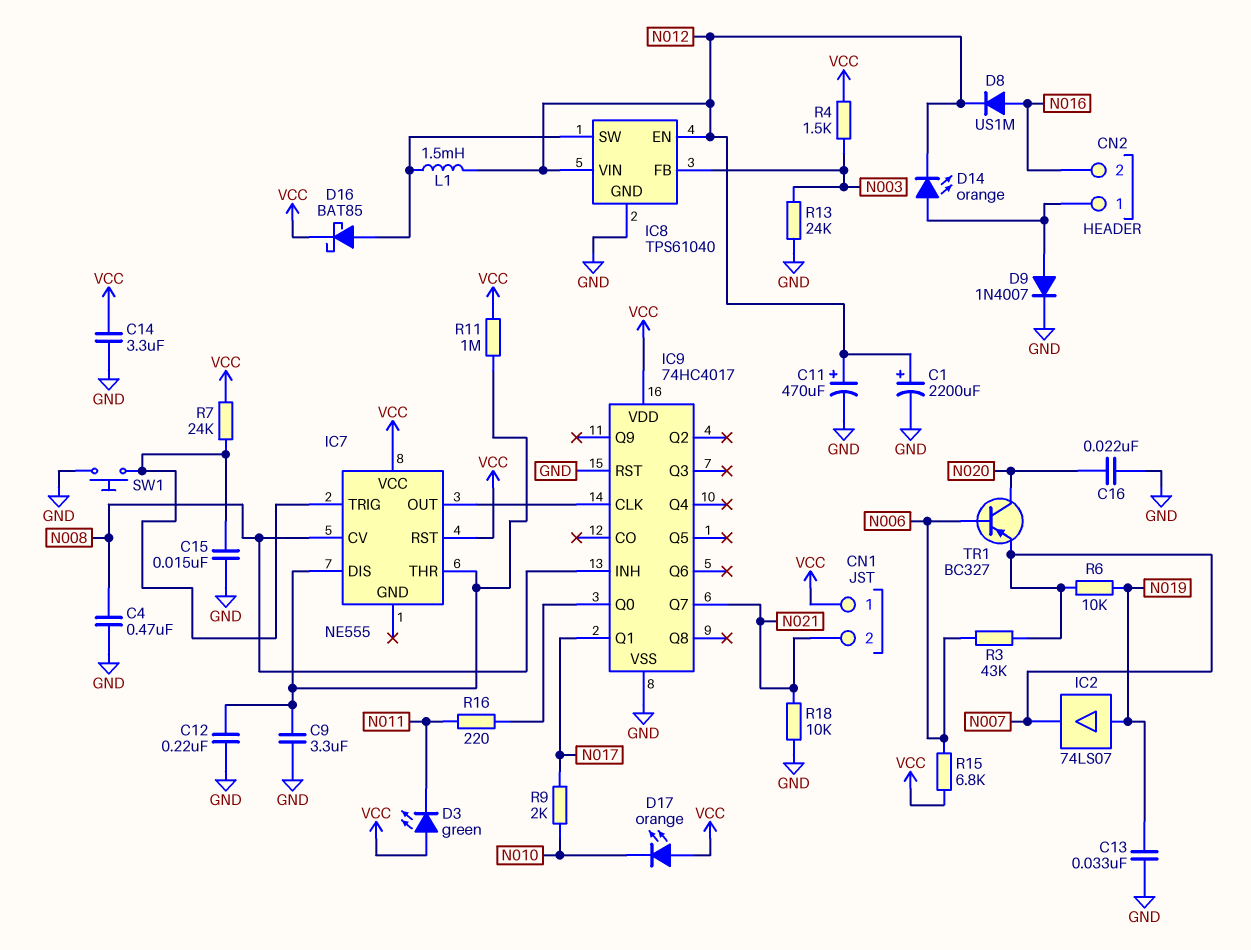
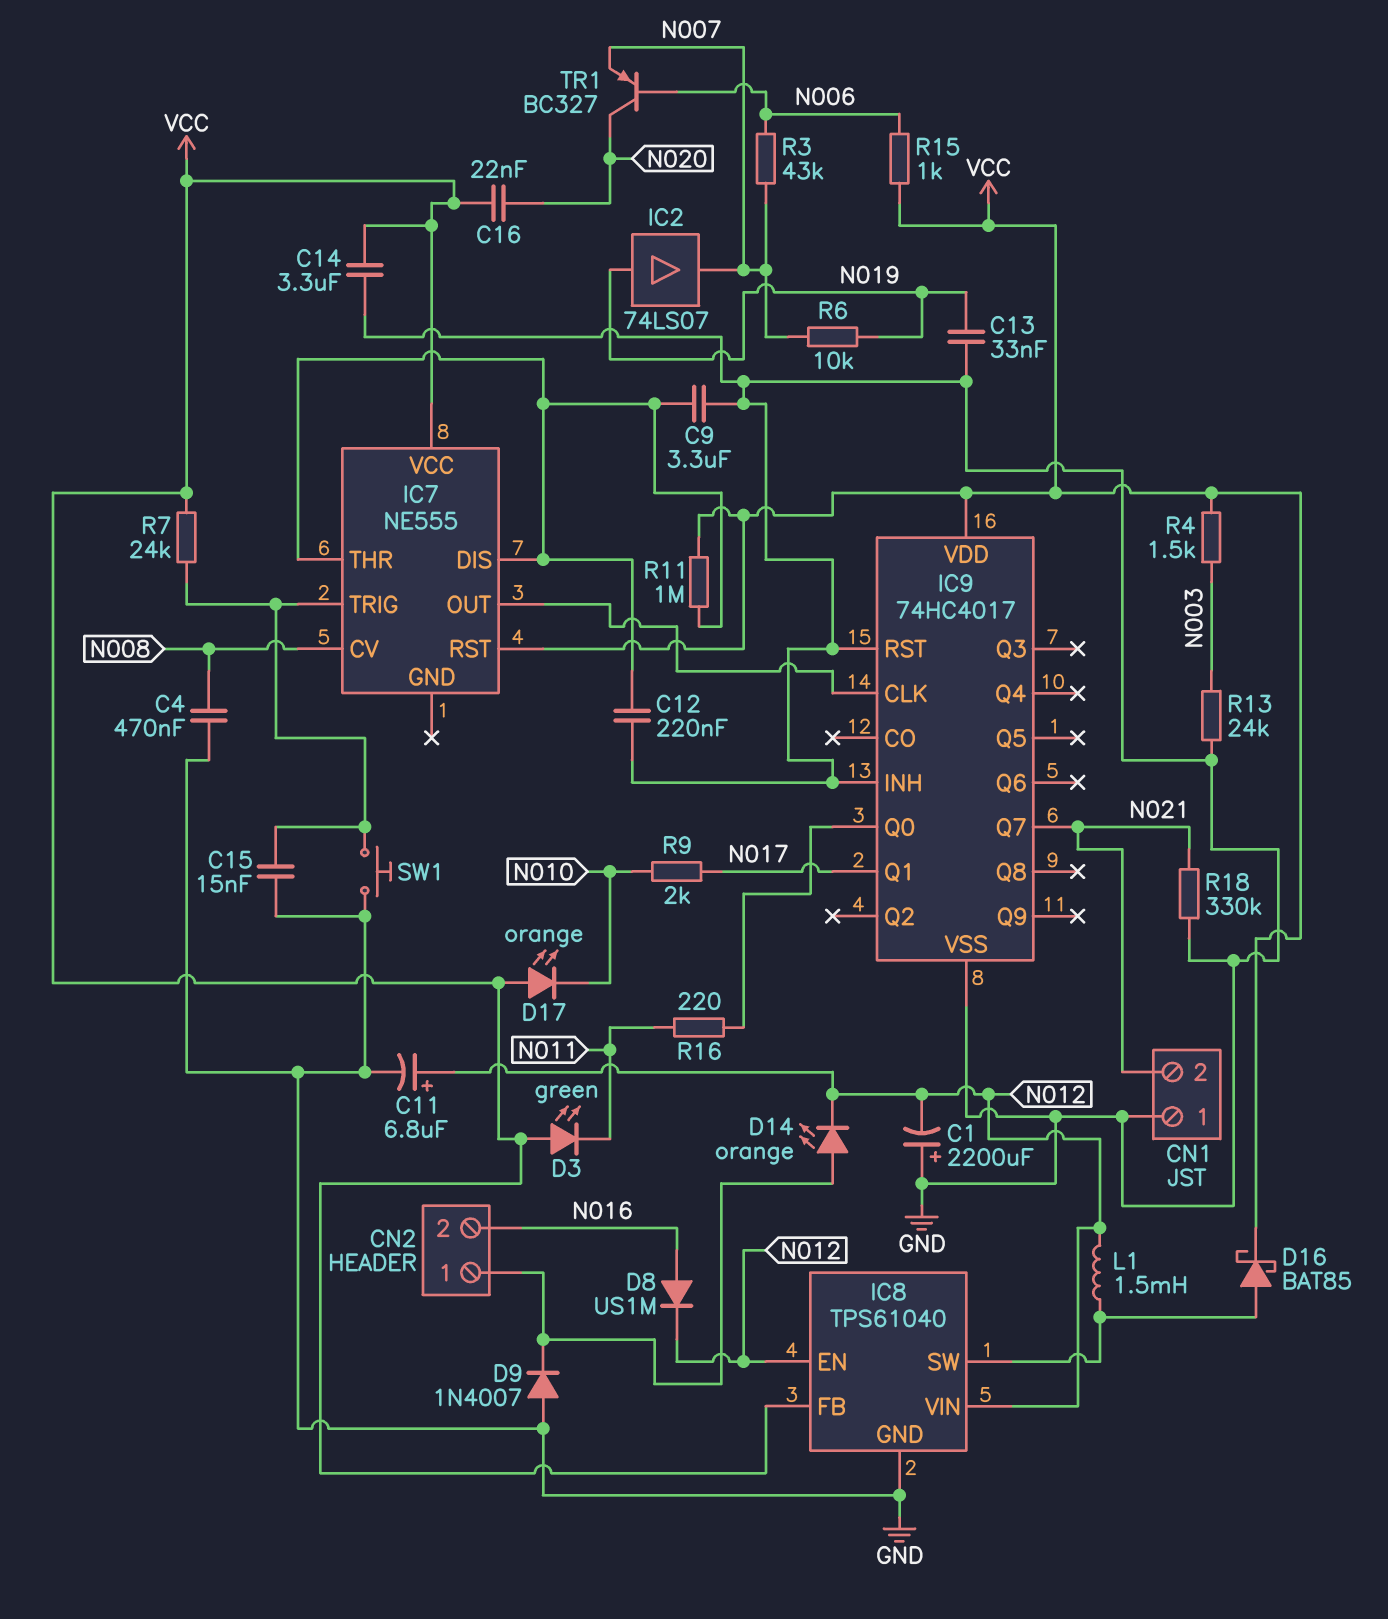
C1: 2200uF (plus N012, minus GND) -> 2200uF (plus GND, minus N012)
C11: 470uF (plus N012, minus GND) -> 6.8uF (plus N012, minus GND)
C16: 22nF (GND, N020) -> 22nF (N020, VCC)
CN1 pin 1: VCC -> GND
D9: diode 1N4007 (A CN2/1, K GND) -> diode 1N4007 (A GND, K CN2/1)
IC8 pin FB: N003 -> VCC
IC9 pin INH: N008 -> GND
R15: 6.8k (N006, VCC) -> 1k (N006, VCC)
R18: 10k (GND, N021) -> 330k (GND, N021)

